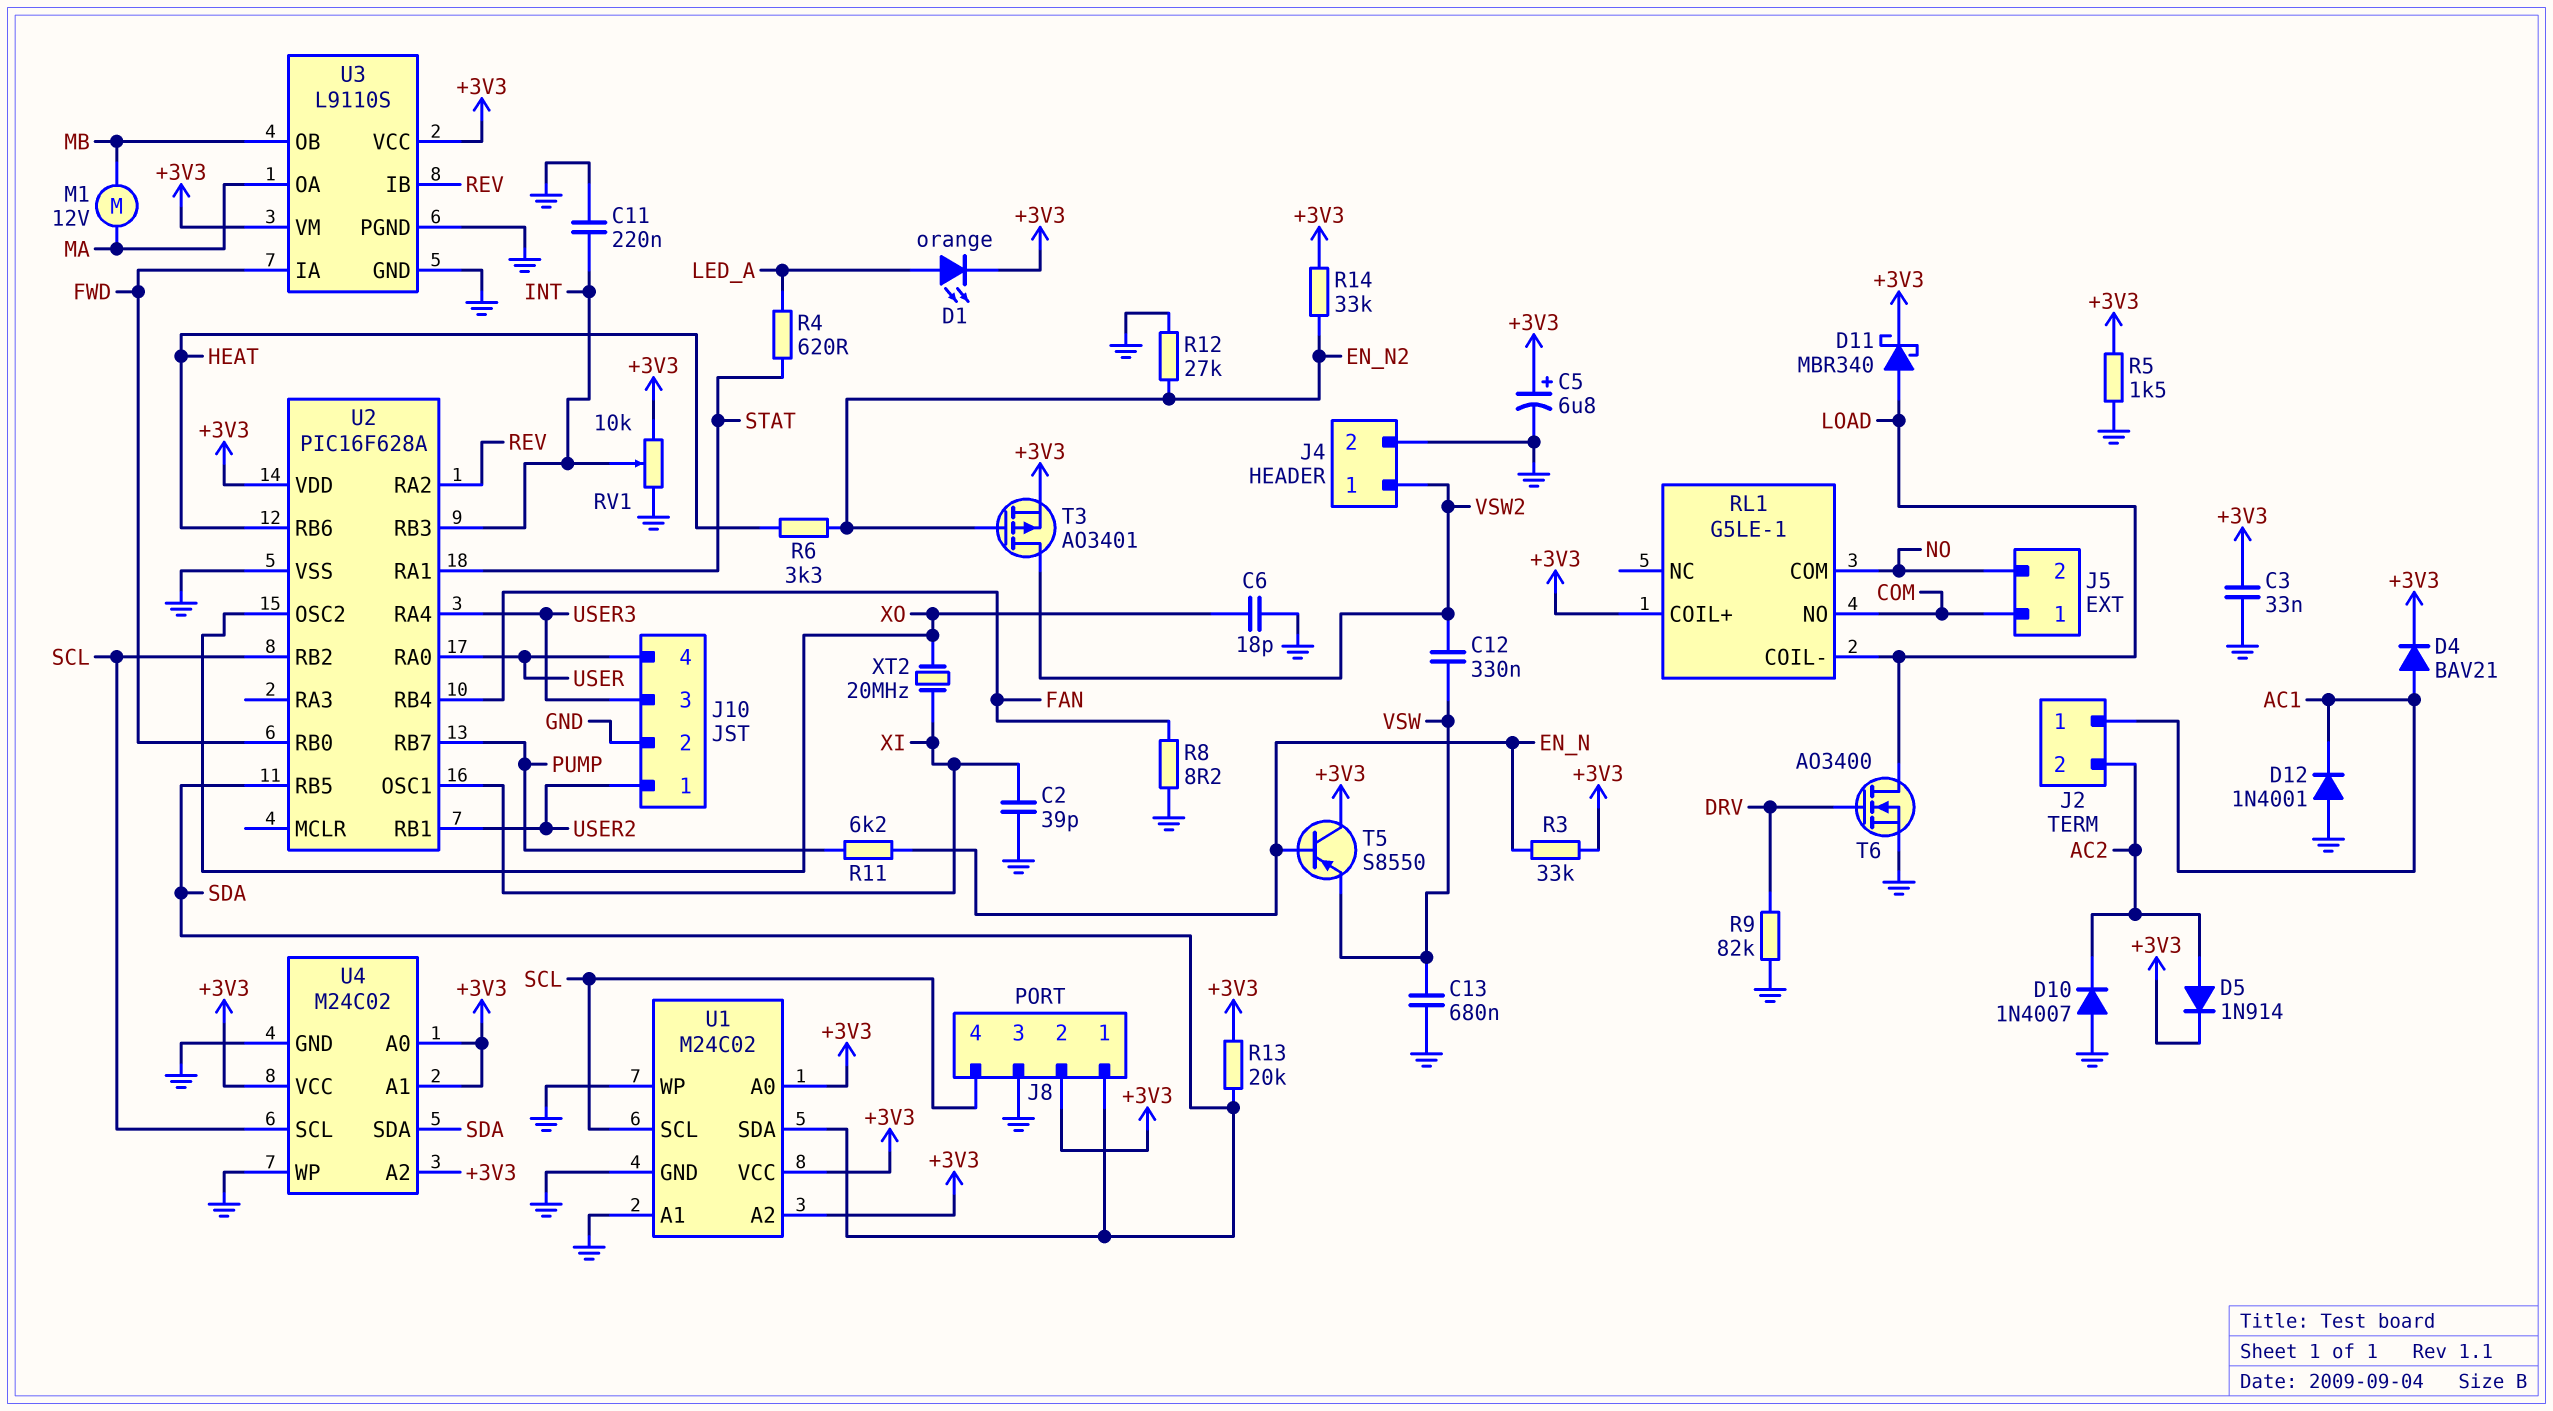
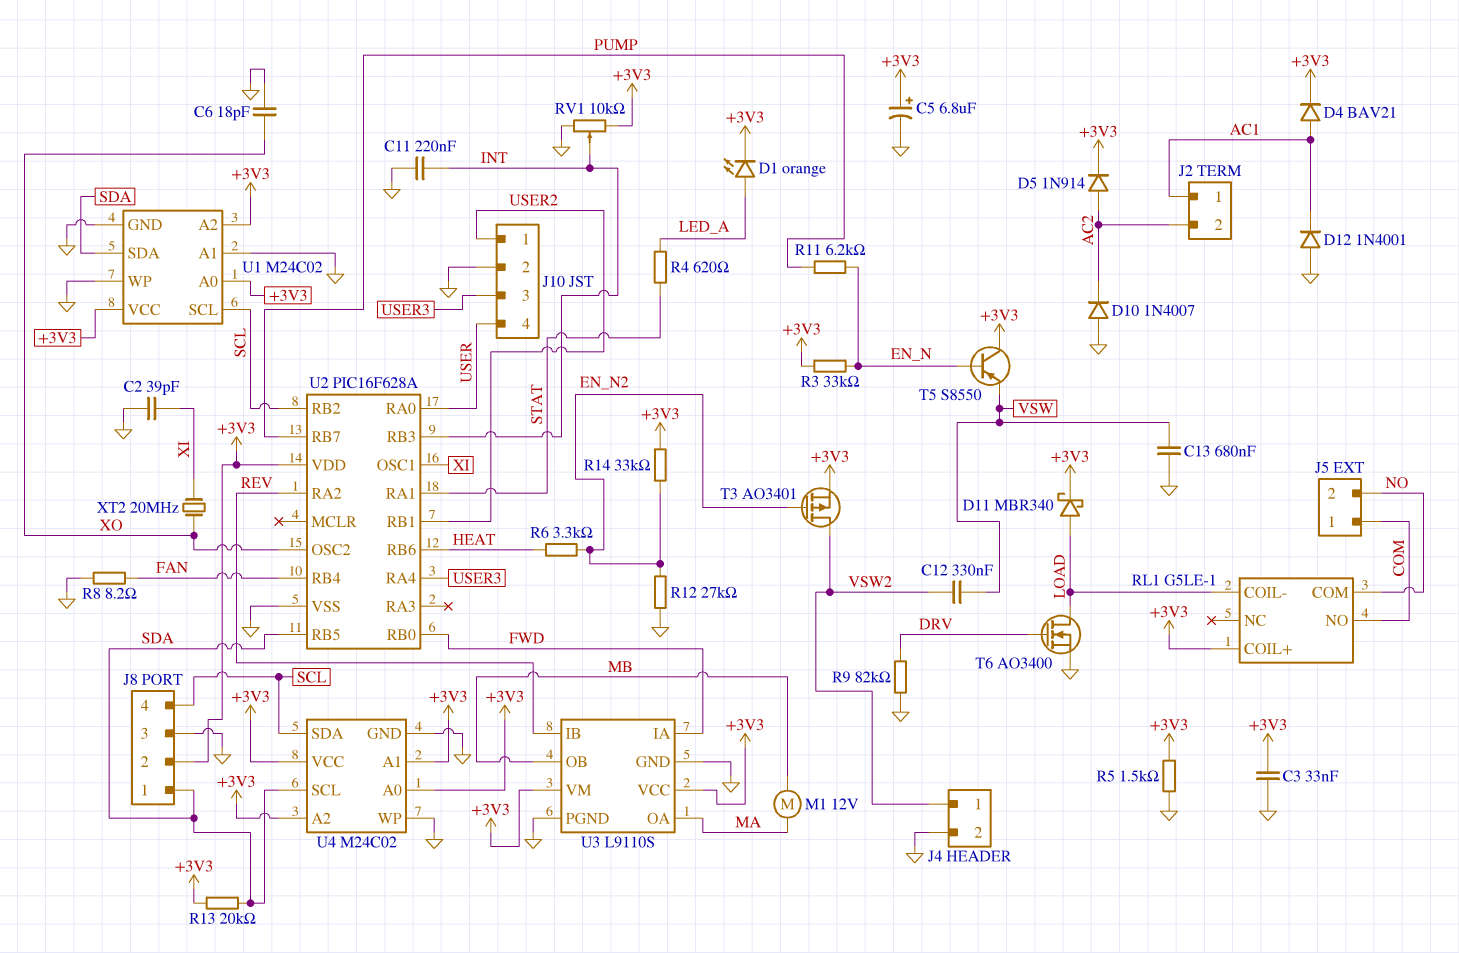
U4 pin SCL: SCL -> SDA
U4 pin SDA: SDA -> SCL

